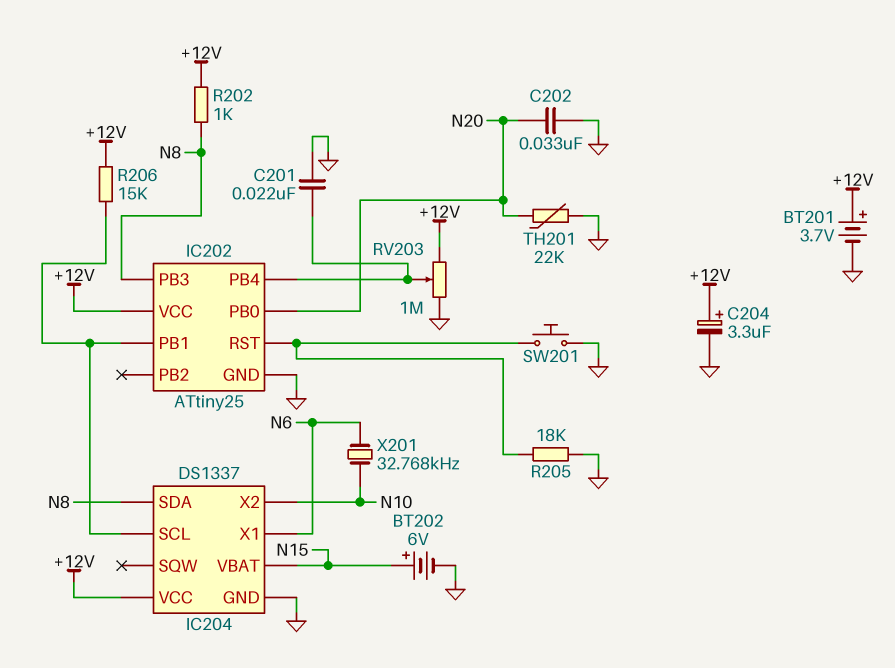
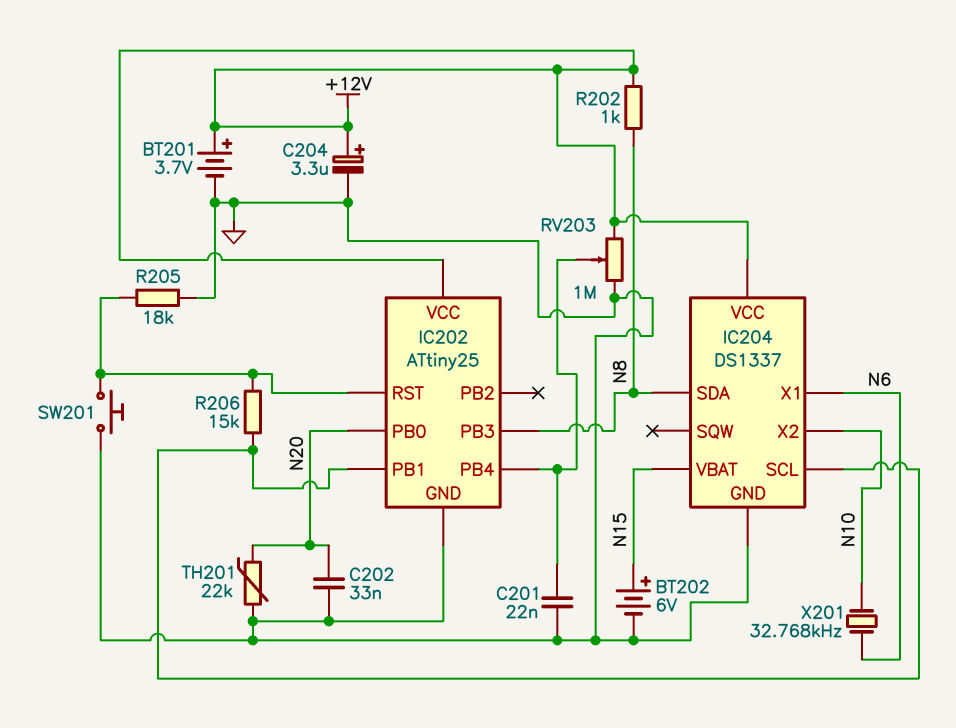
R206: 15k (+12V, IC202/PB1) -> 15k (IC202/PB1, IC202/RST)

